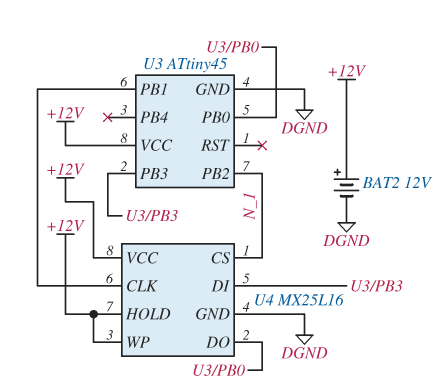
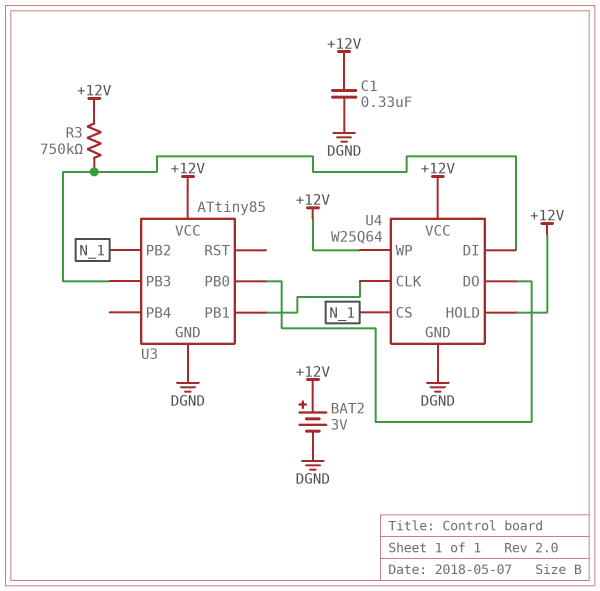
BAT2: 12V (plus +12V, minus DGND) -> 3V (plus +12V, minus DGND)
C1: none -> 330nF (+12V, DGND)
R3: none -> 750k (+12V, U3/PB3)
U3: ATtiny45 -> ATtiny85
U4: MX25L16 -> W25Q64

